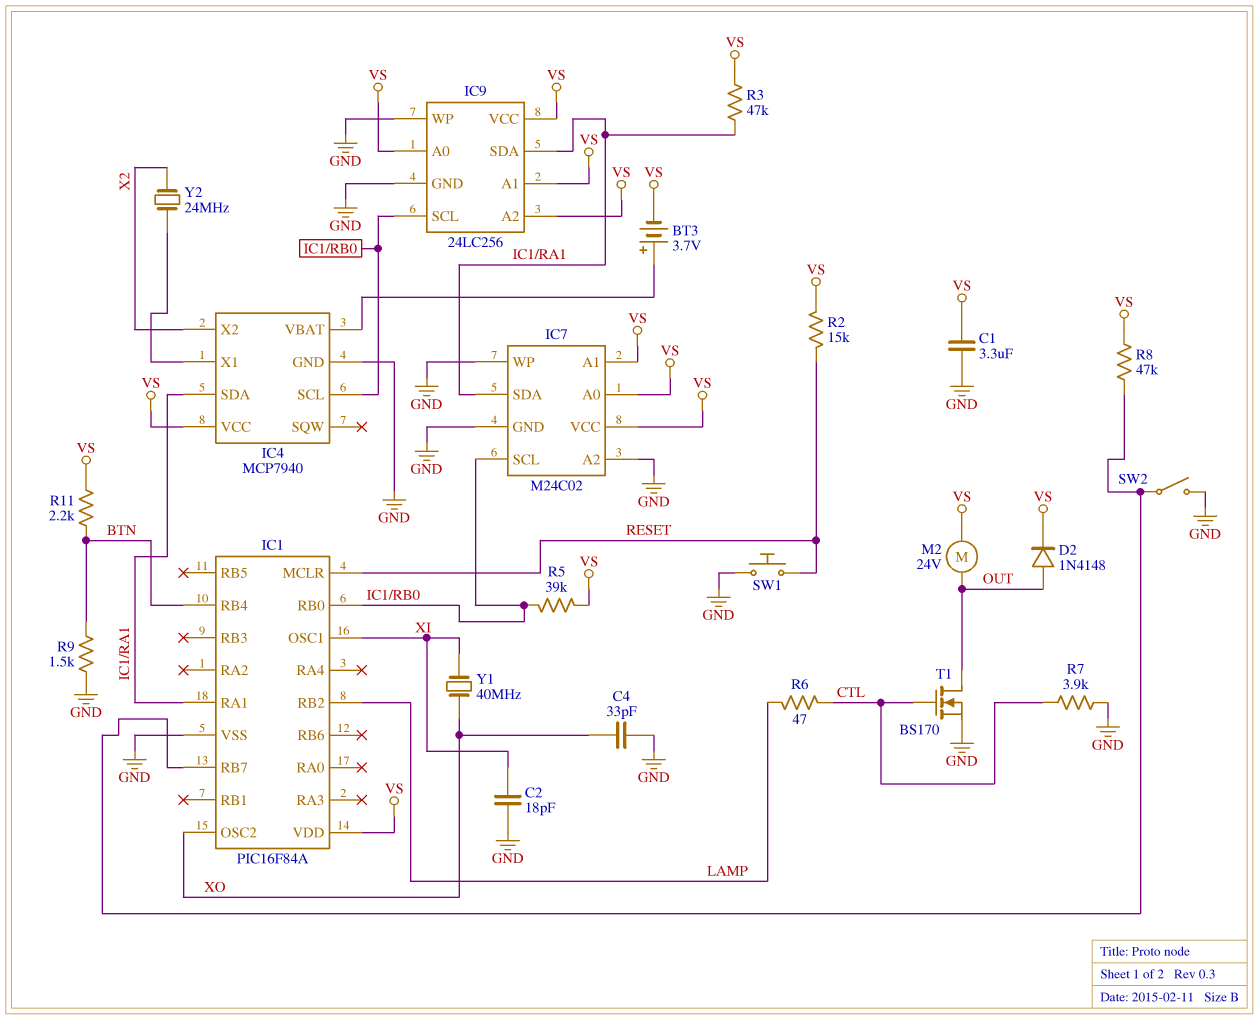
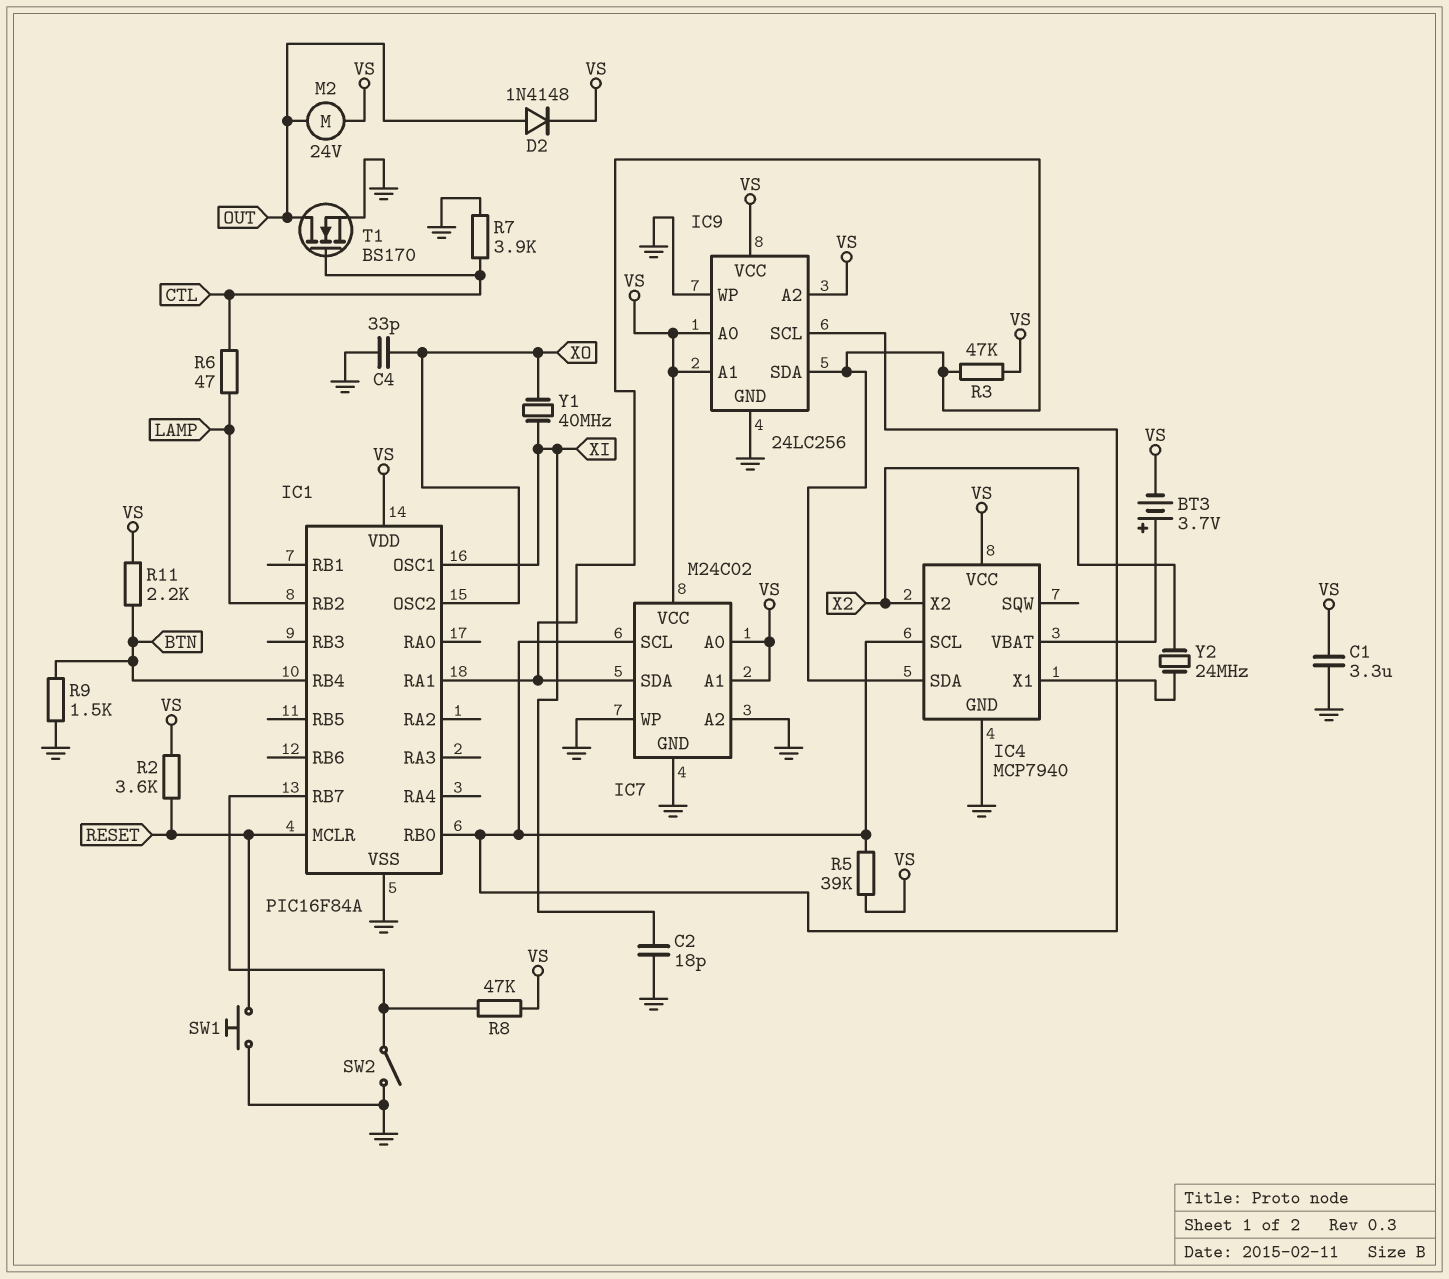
R2: 15k (RESET, VS) -> 3.6k (RESET, VS)

